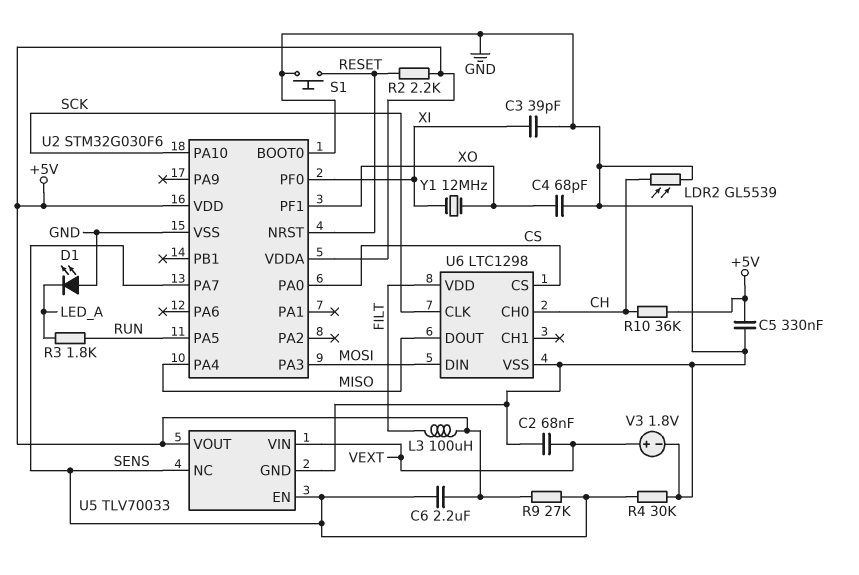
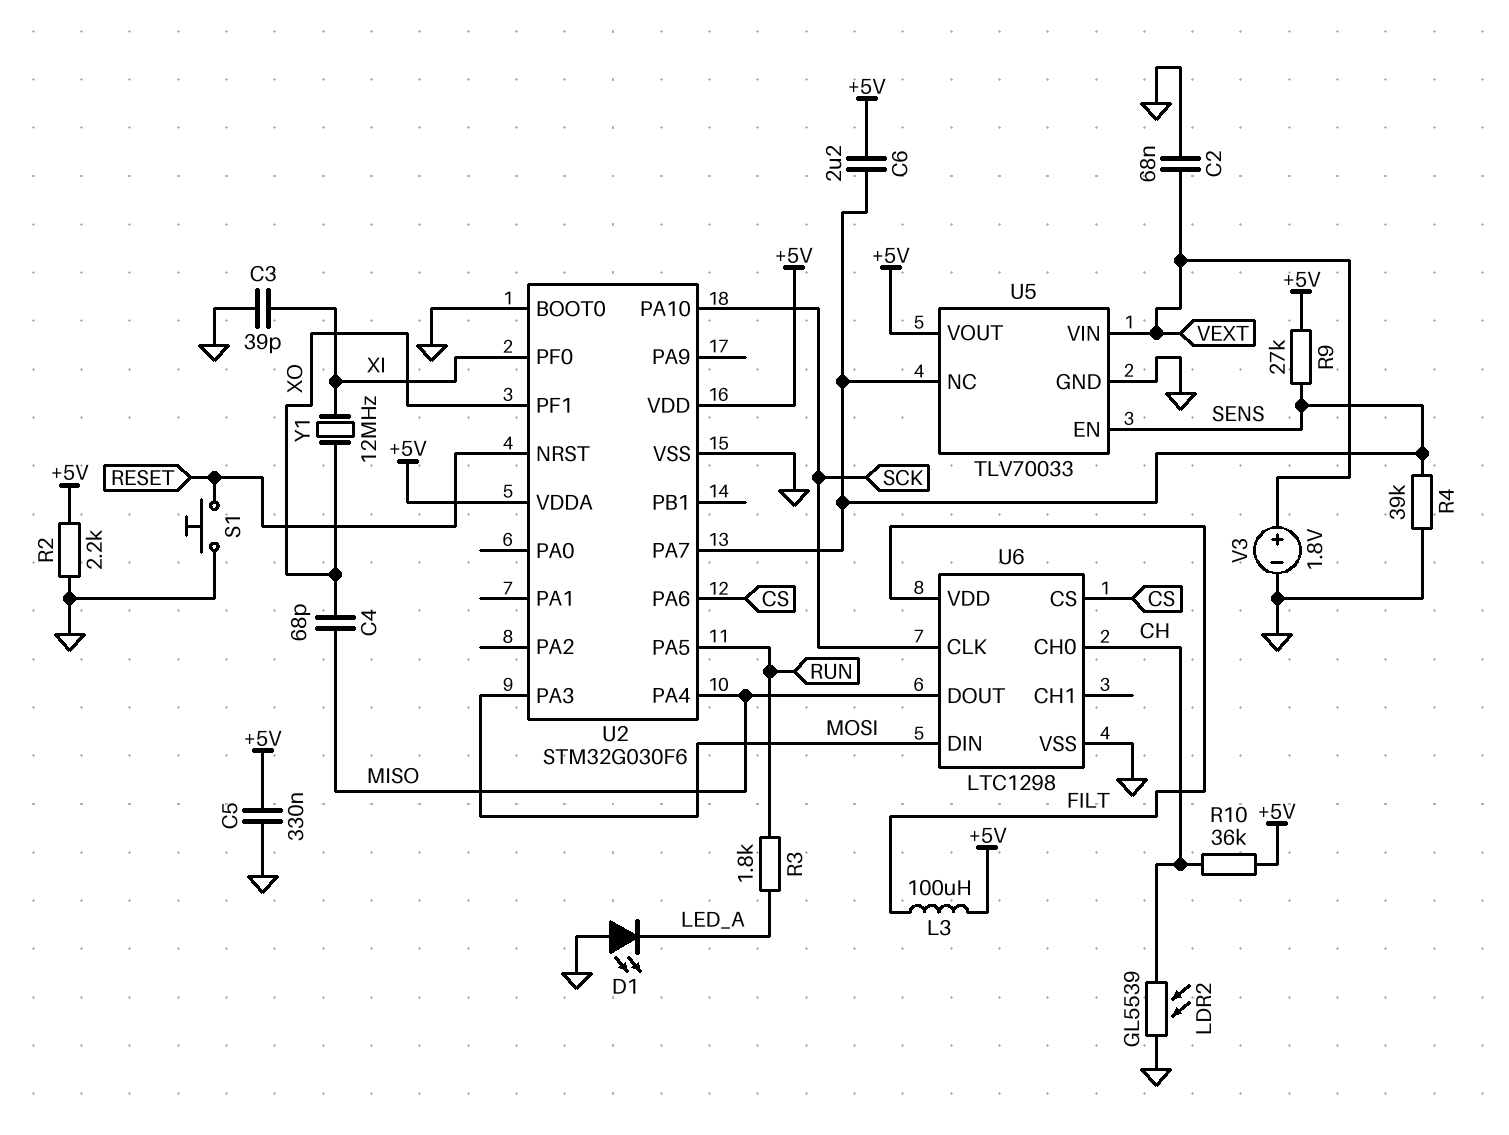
C4: 68pF (GND, XO) -> 68pF (MISO, XO)
R2: 2.2k (+5V, RESET) -> 2.2k (+5V, GND)
R4: 30k (GND, SENS) -> 39k (GND, SENS)
U2 pin PA0: CS -> none
U2 pin PA6: none -> CS

